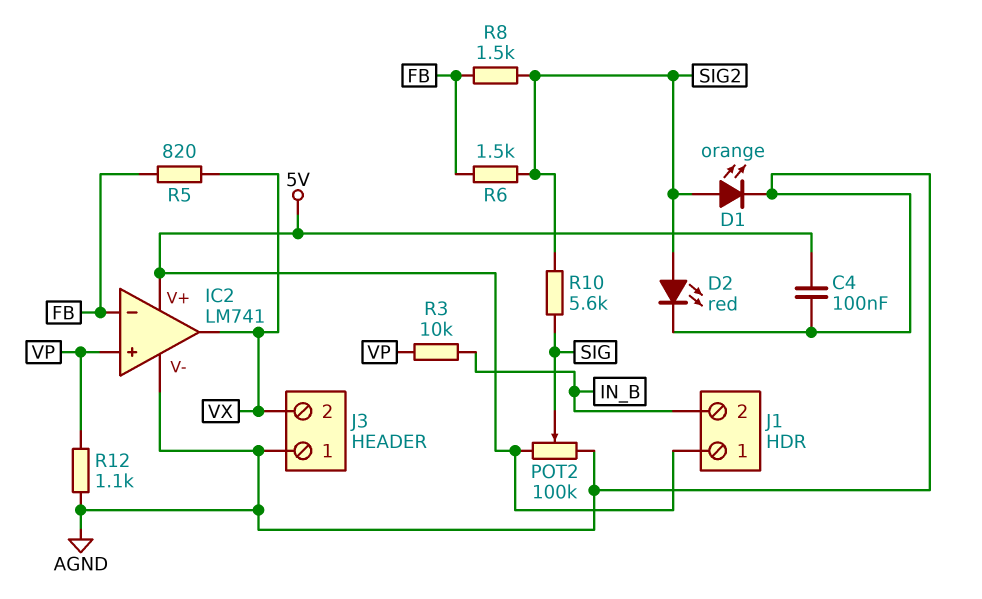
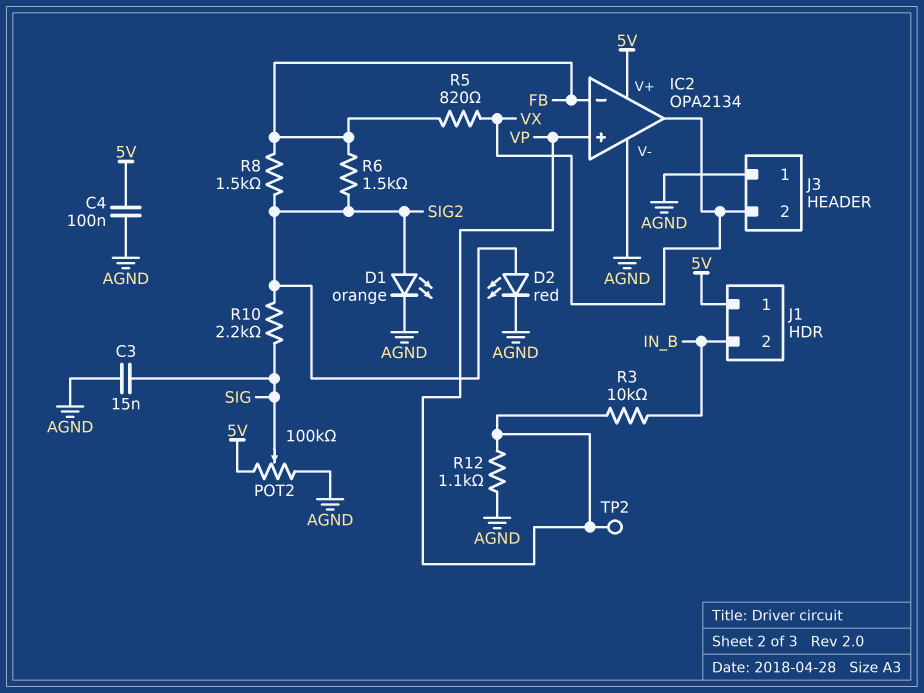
C3: none -> 15nF (AGND, SIG)
IC2: LM741 -> OPA2134
R10: 5.6k (SIG, SIG2) -> 2.2k (SIG, SIG2)
TP2: none -> test point (VP)

